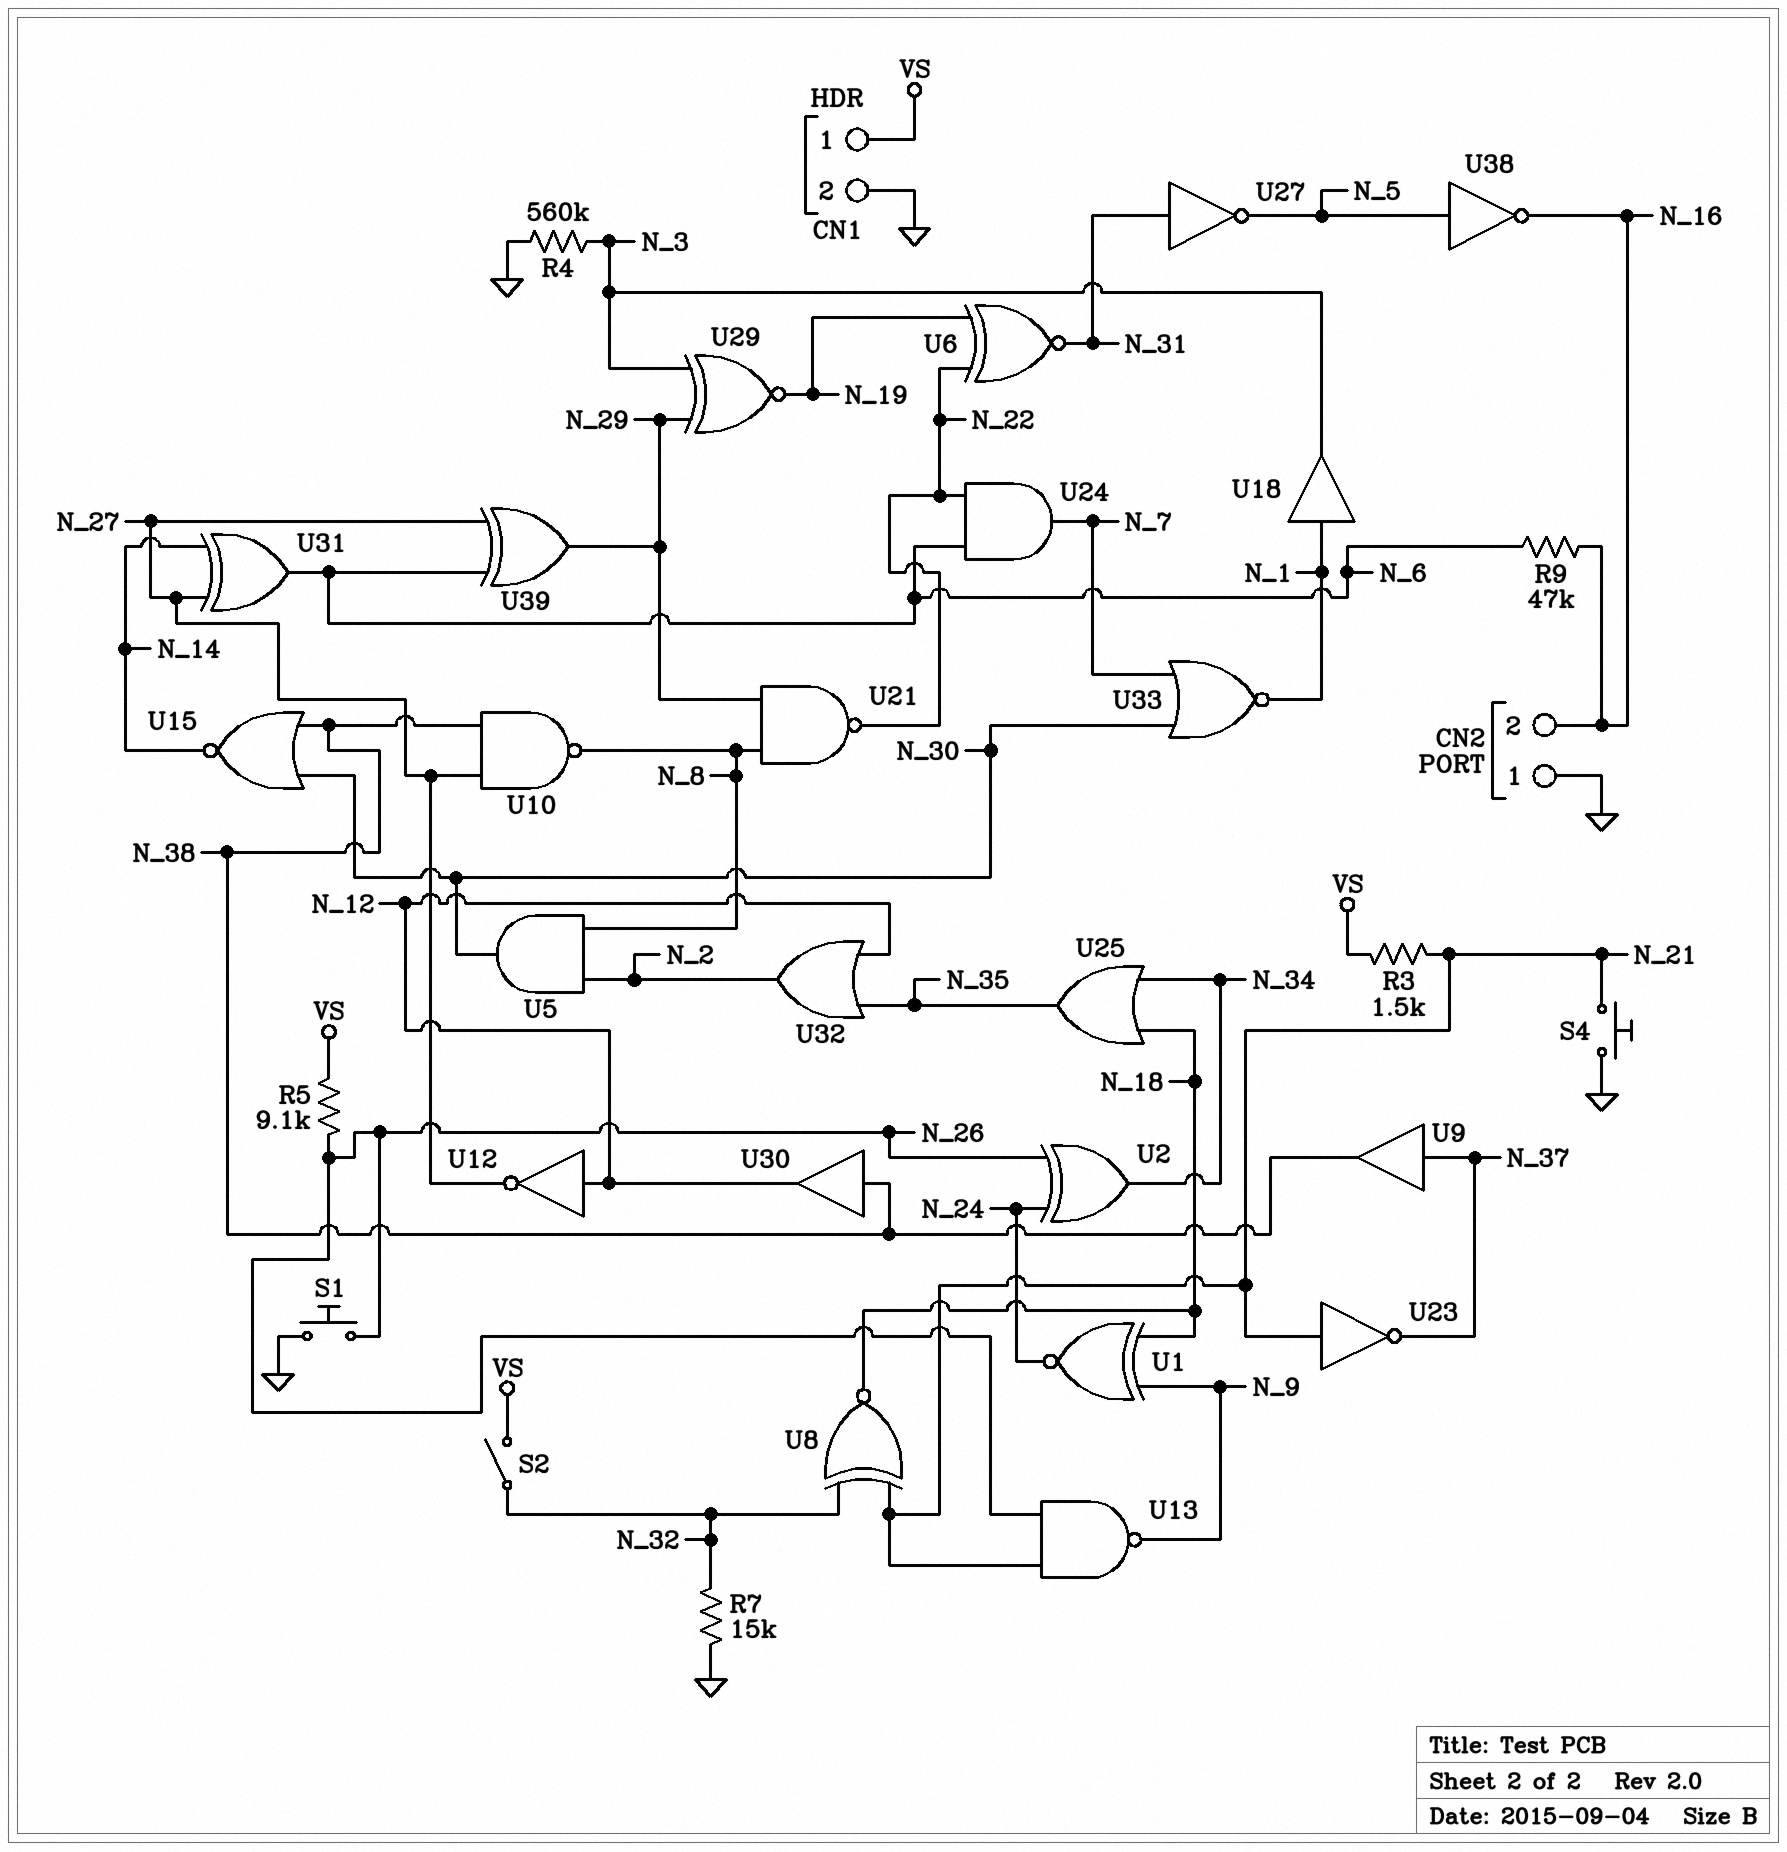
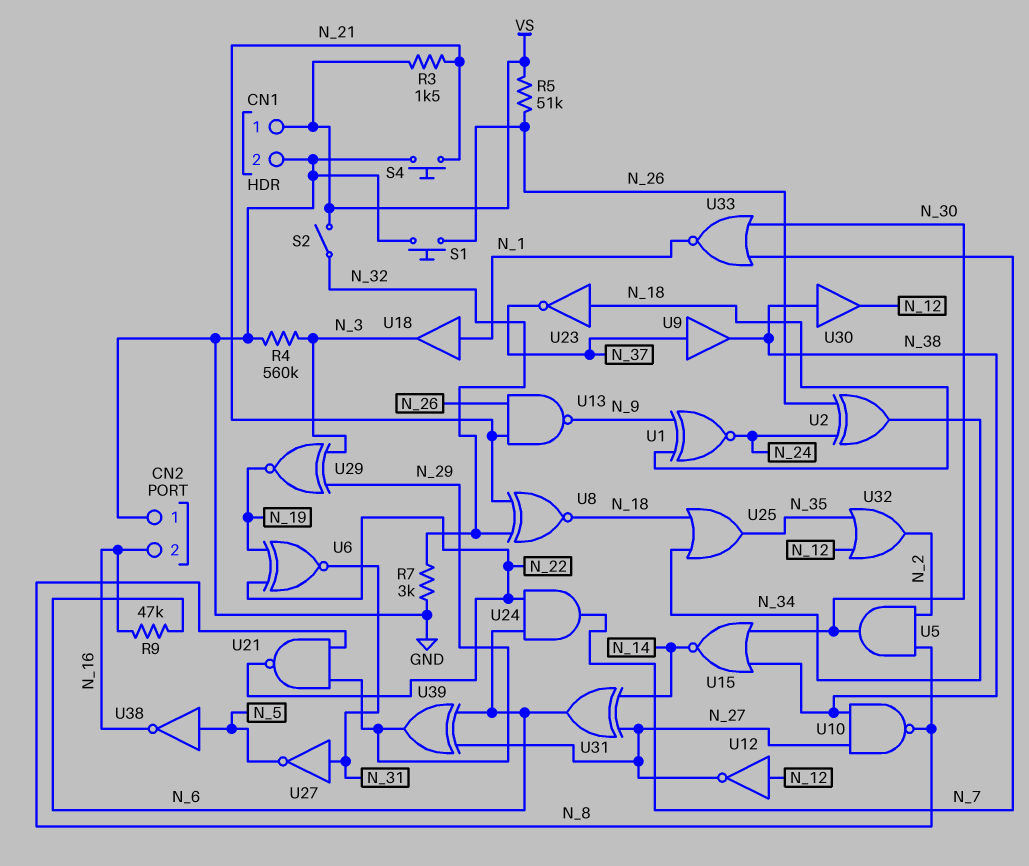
R5: 9.1k (N_26, VS) -> 51k (N_26, VS)
R7: 15k (GND, N_32) -> 3k (GND, N_32)
U23: NOT (in N_21, out N_37) -> NOT (in N_18, out N_37)

